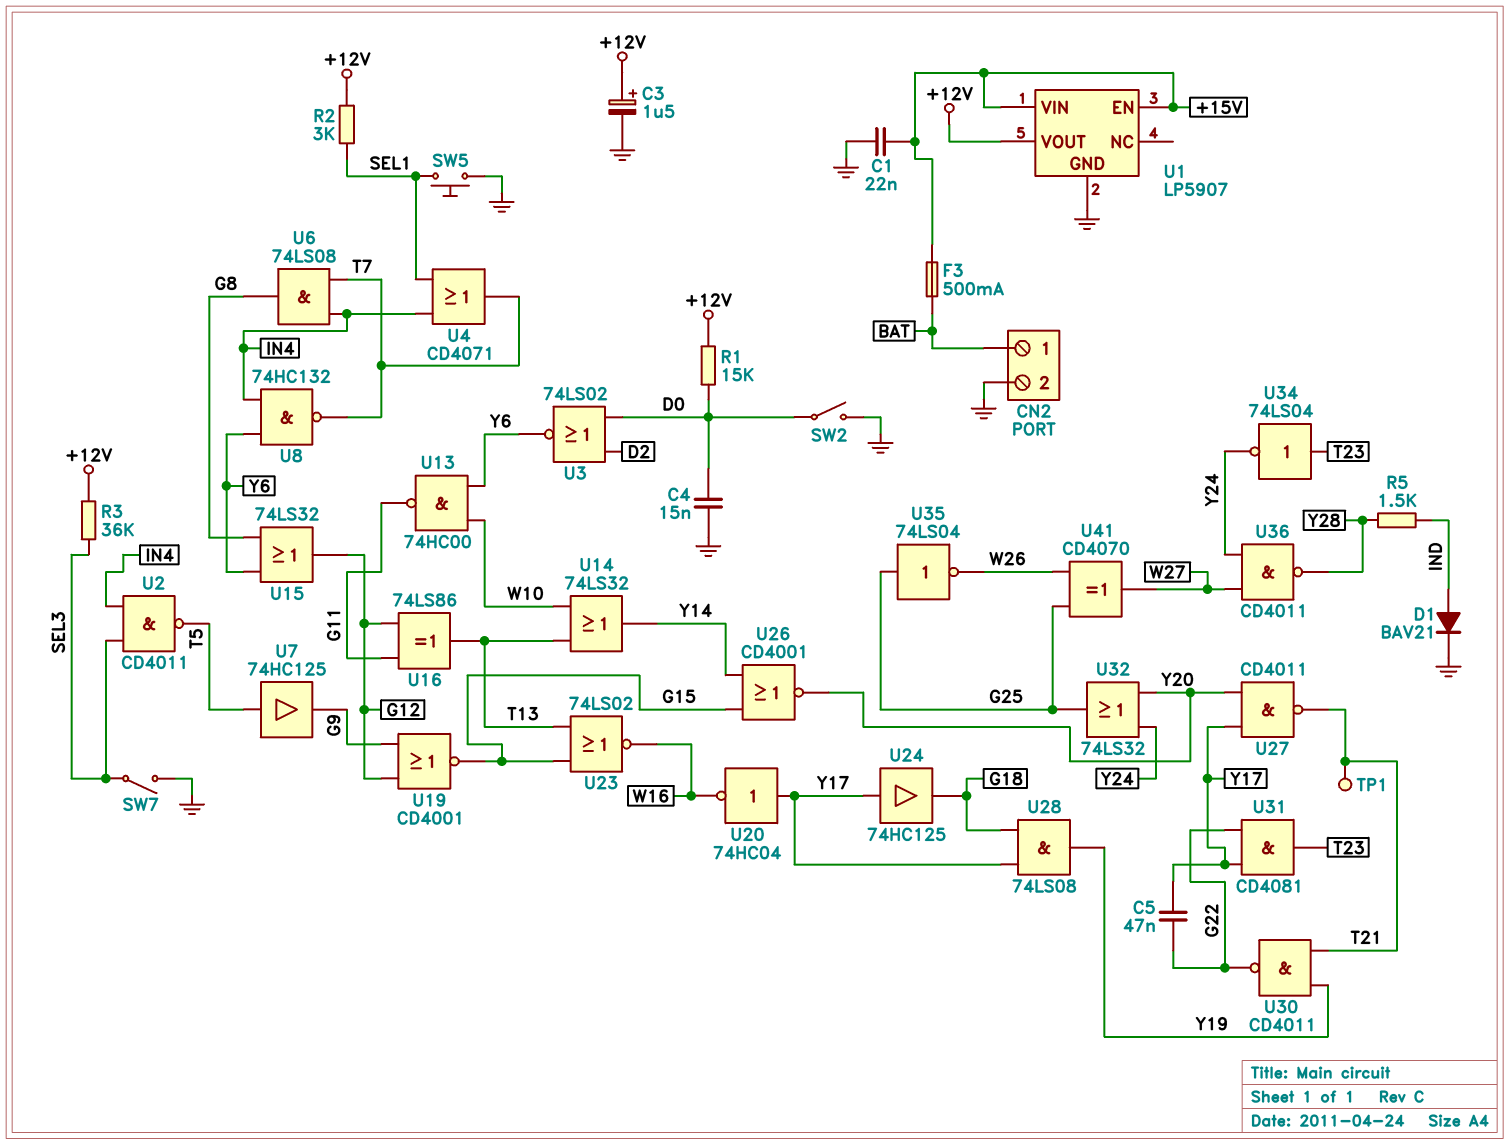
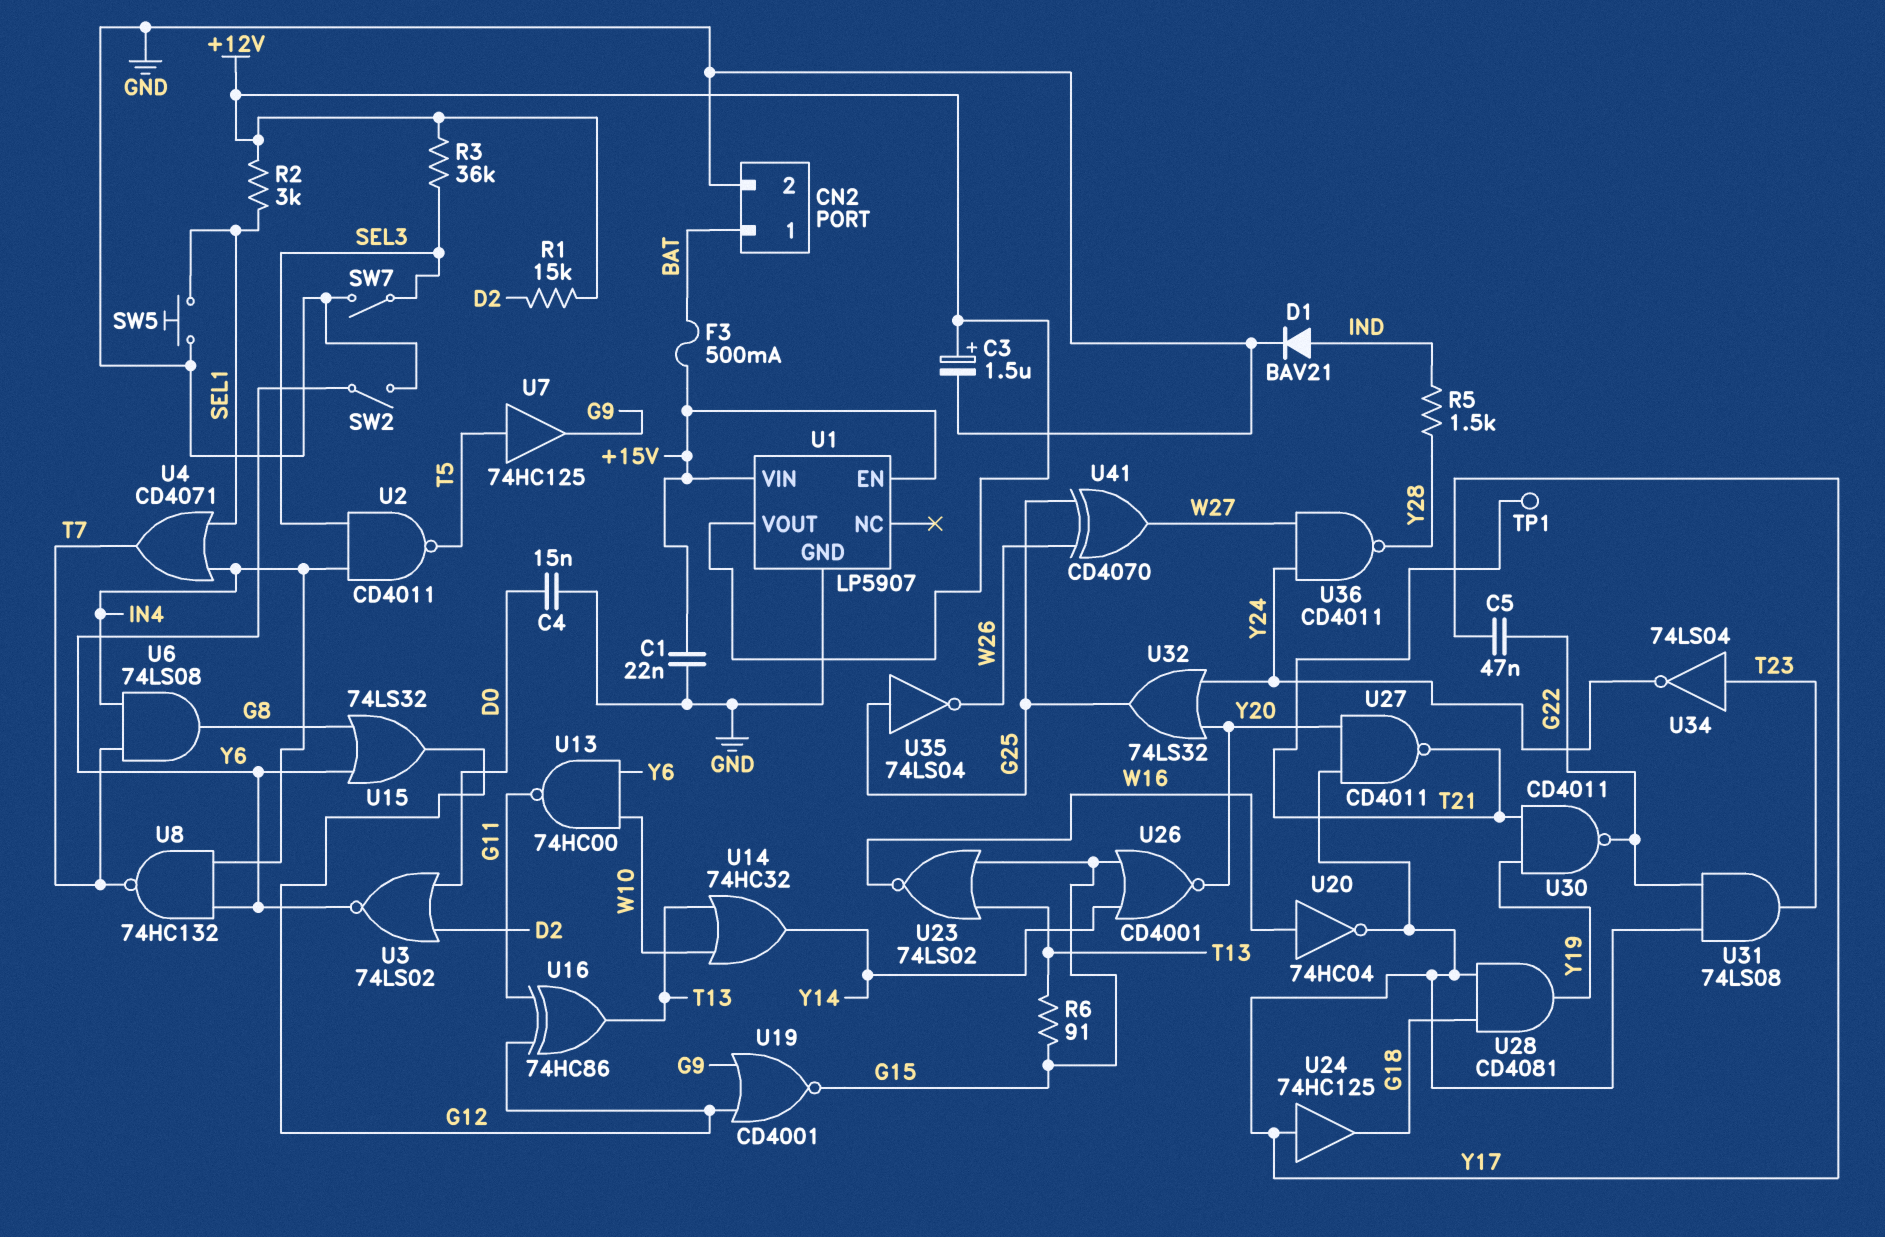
R1: 15k (+12V, D0) -> 15k (+12V, D2)
R6: none -> 91 (G15, T13)
SW2: switch (D0, GND) -> switch (GND, Y6)
U14: OR 74LS32 (in T13, in W10, out Y14) -> OR 74HC32 (in T13, in W10, out Y14)
U16: XOR 74LS86 (in G11, in G12, out T13) -> XOR 74HC86 (in G11, in G12, out T13)
U20: NOT 74HC04 (in Y17, out W16) -> NOT 74HC04 (in W16, out Y17)
U28: AND 74LS08 (in G18, in Y17, out Y19) -> AND CD4081 (in G18, in Y17, out Y19)
U31: AND CD4081 (in G22, in Y17, out T23) -> AND 74LS08 (in G22, in Y17, out T23)

